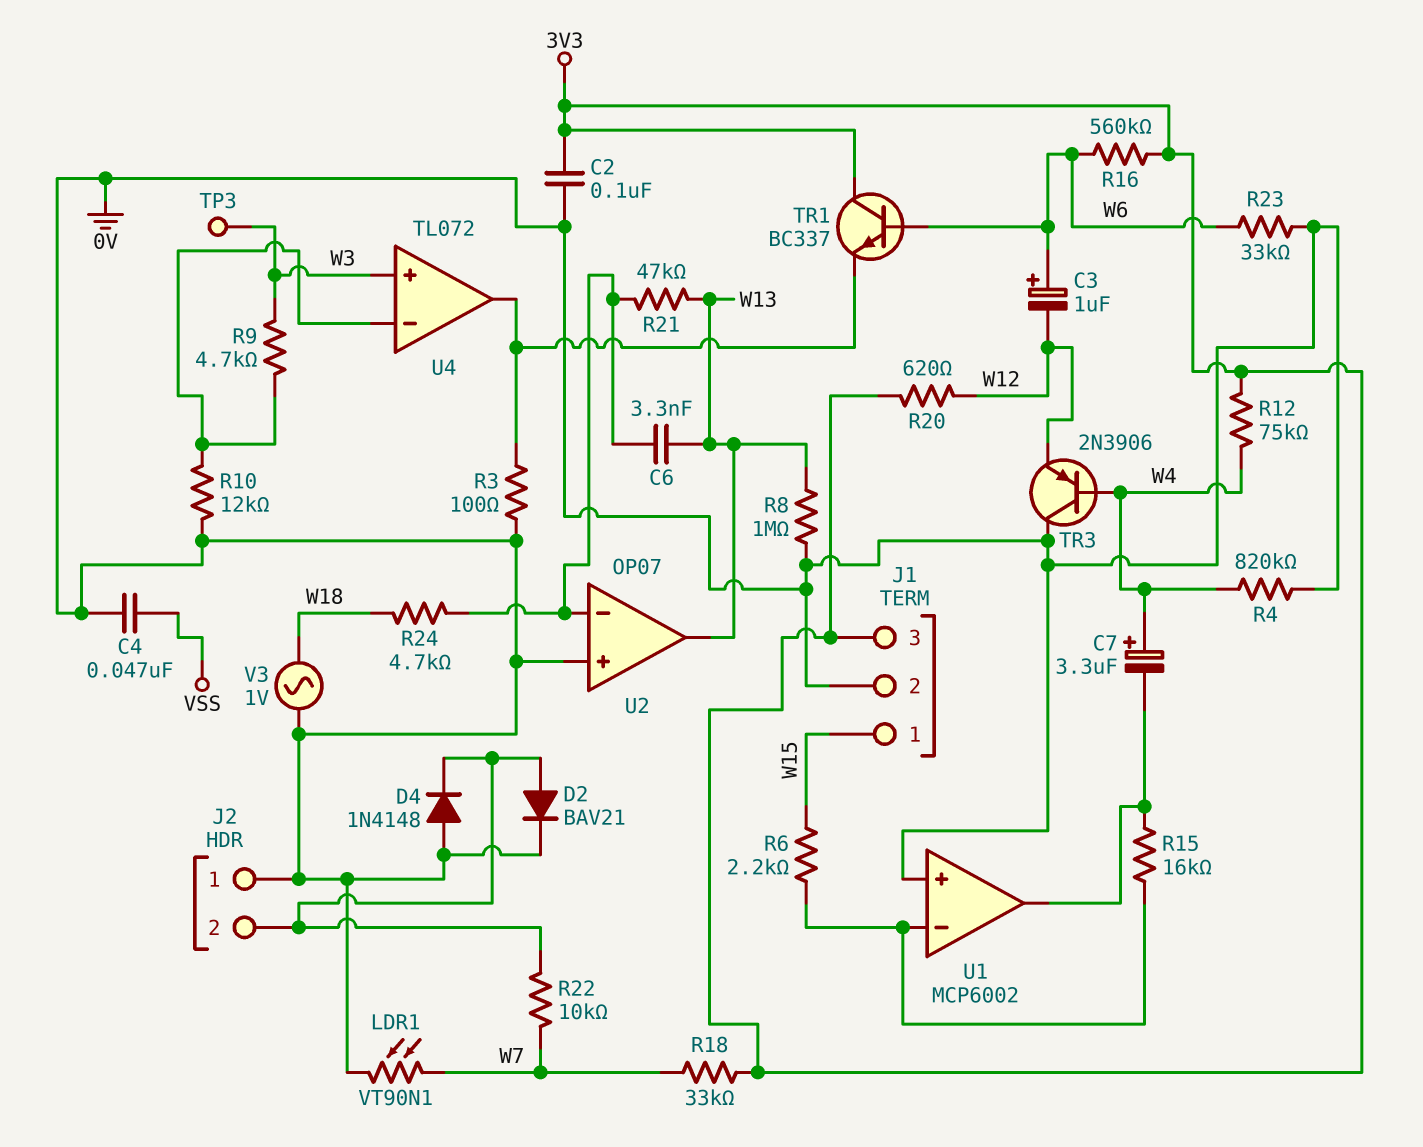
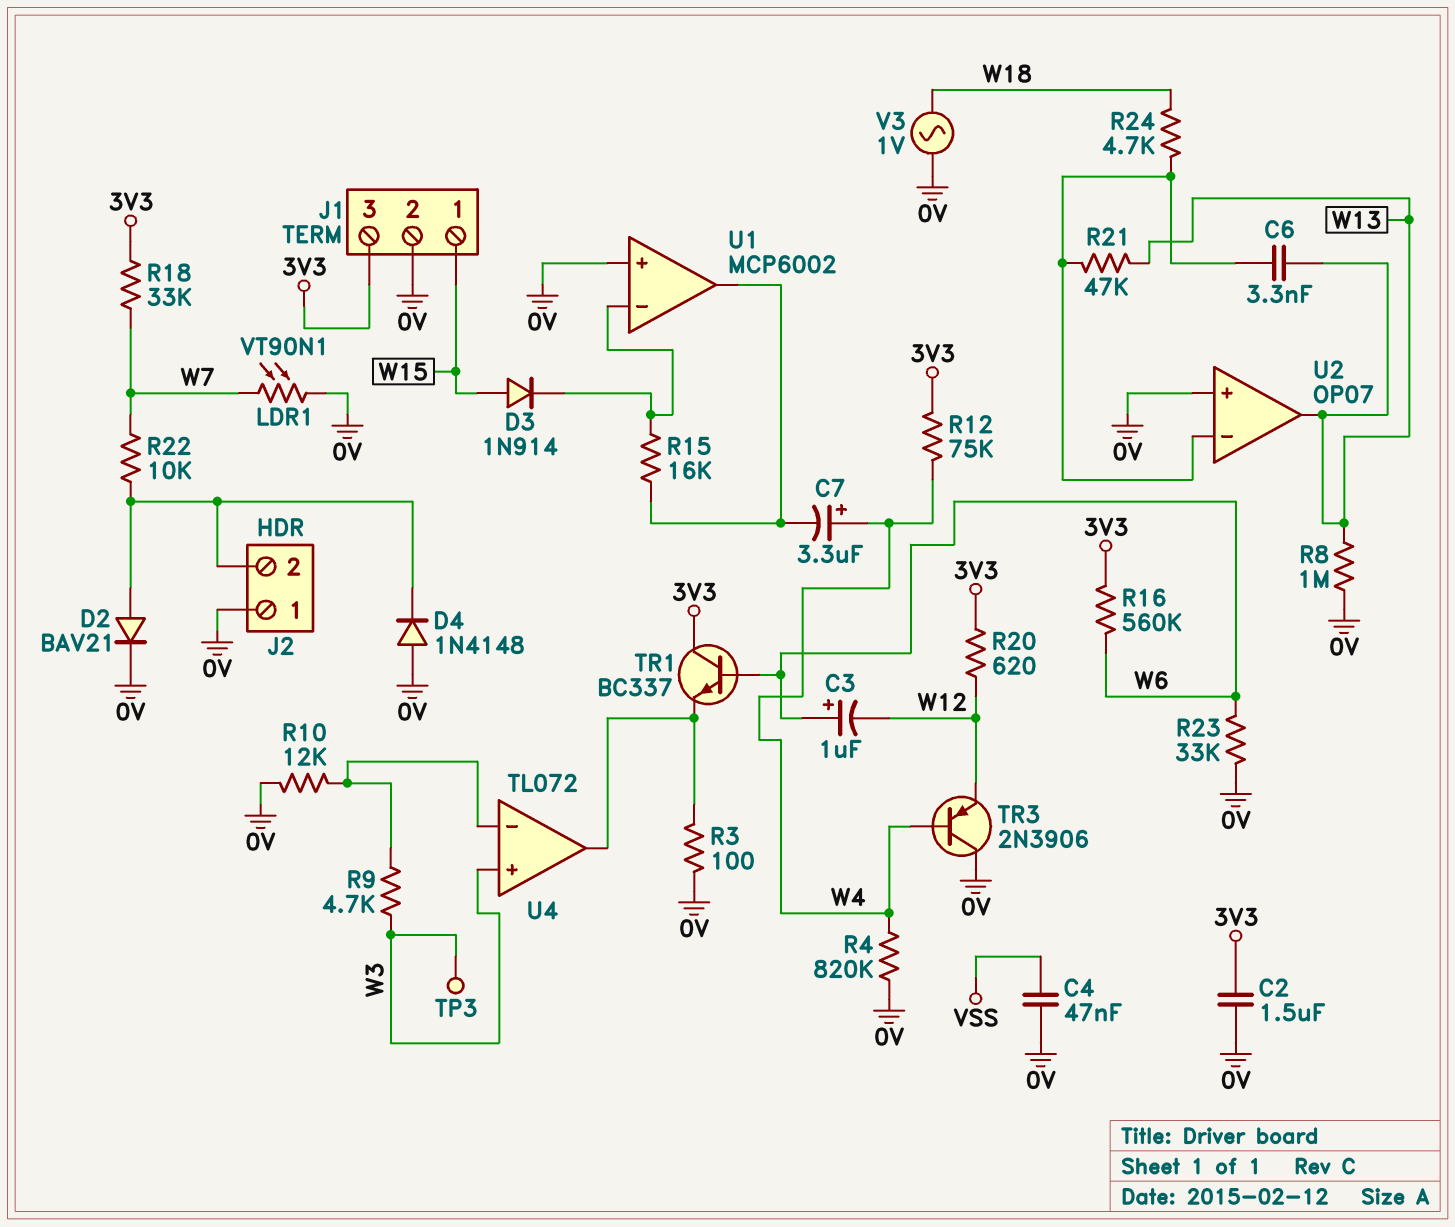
C2: 100nF (0V, 3V3) -> 1.5uF (0V, 3V3)
D3: none -> diode 1N914 (A W15, K U1/in-)
R6: 2.2k (U1/in-, W15) -> none

